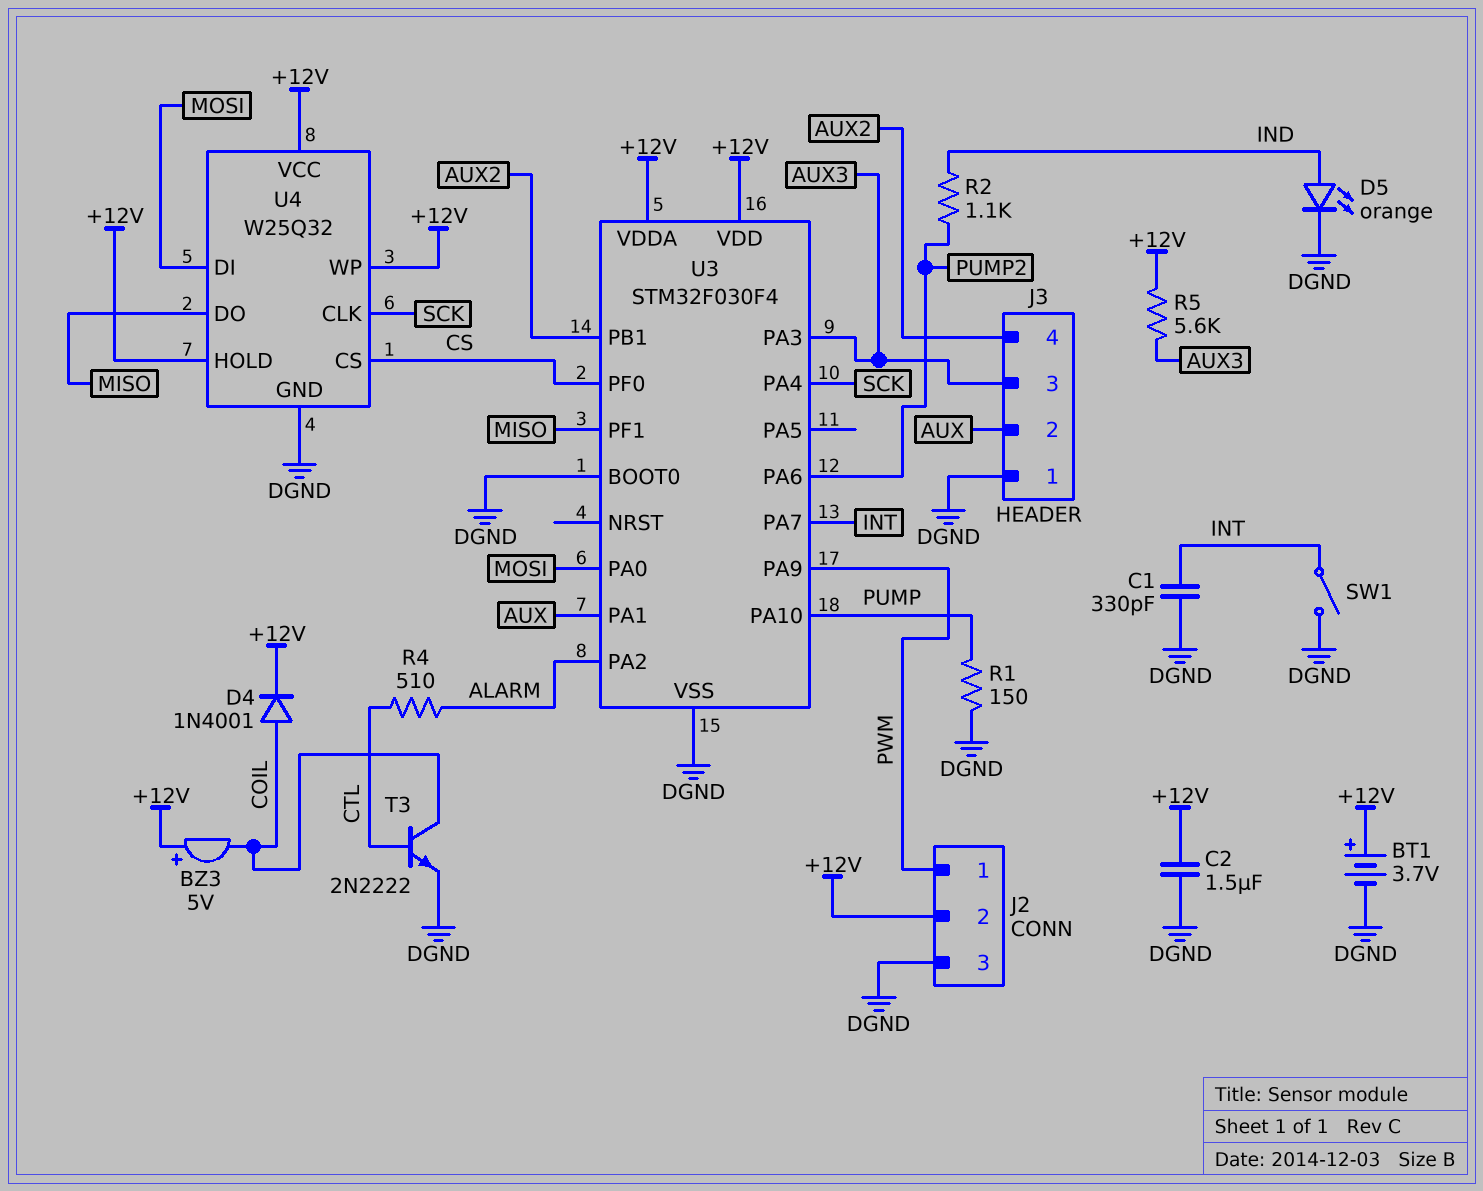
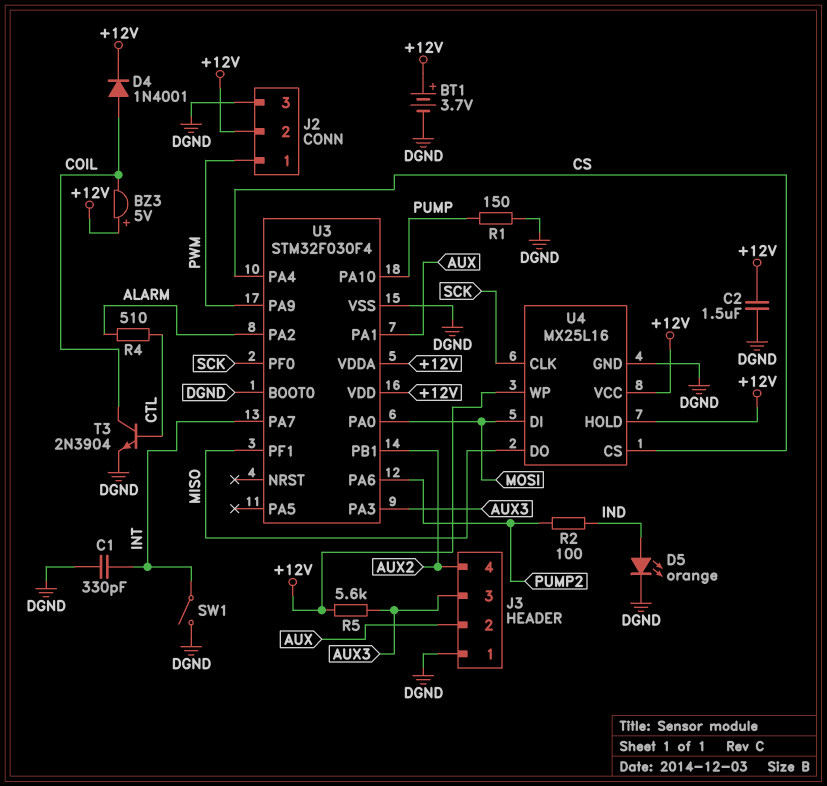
R2: 1.1k (IND, PUMP2) -> 100 (IND, PUMP2)
T3: NPN 2N2222 (B CTL, C COIL, E DGND) -> NPN 2N3904 (B CTL, C COIL, E DGND)
U3 pin PA4: SCK -> CS
U3 pin PF0: CS -> SCK
U4: W25Q32 -> MX25L16

